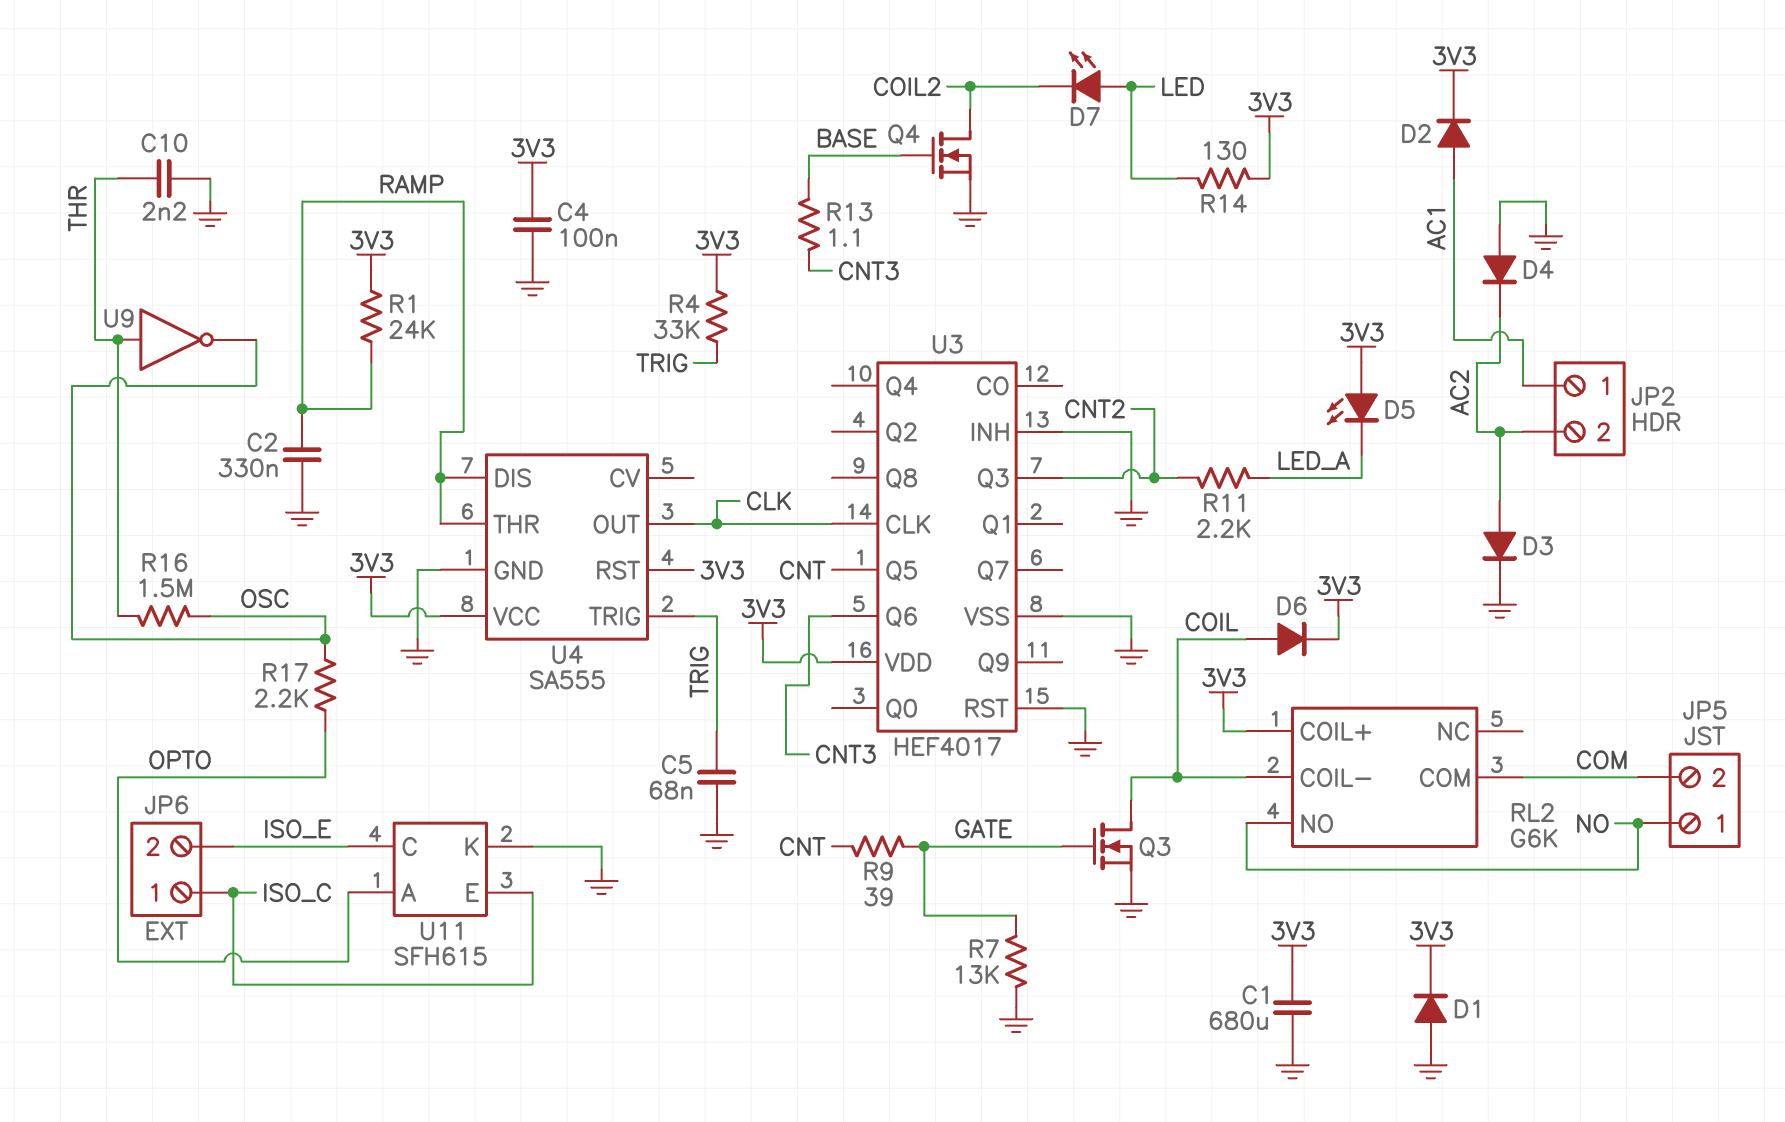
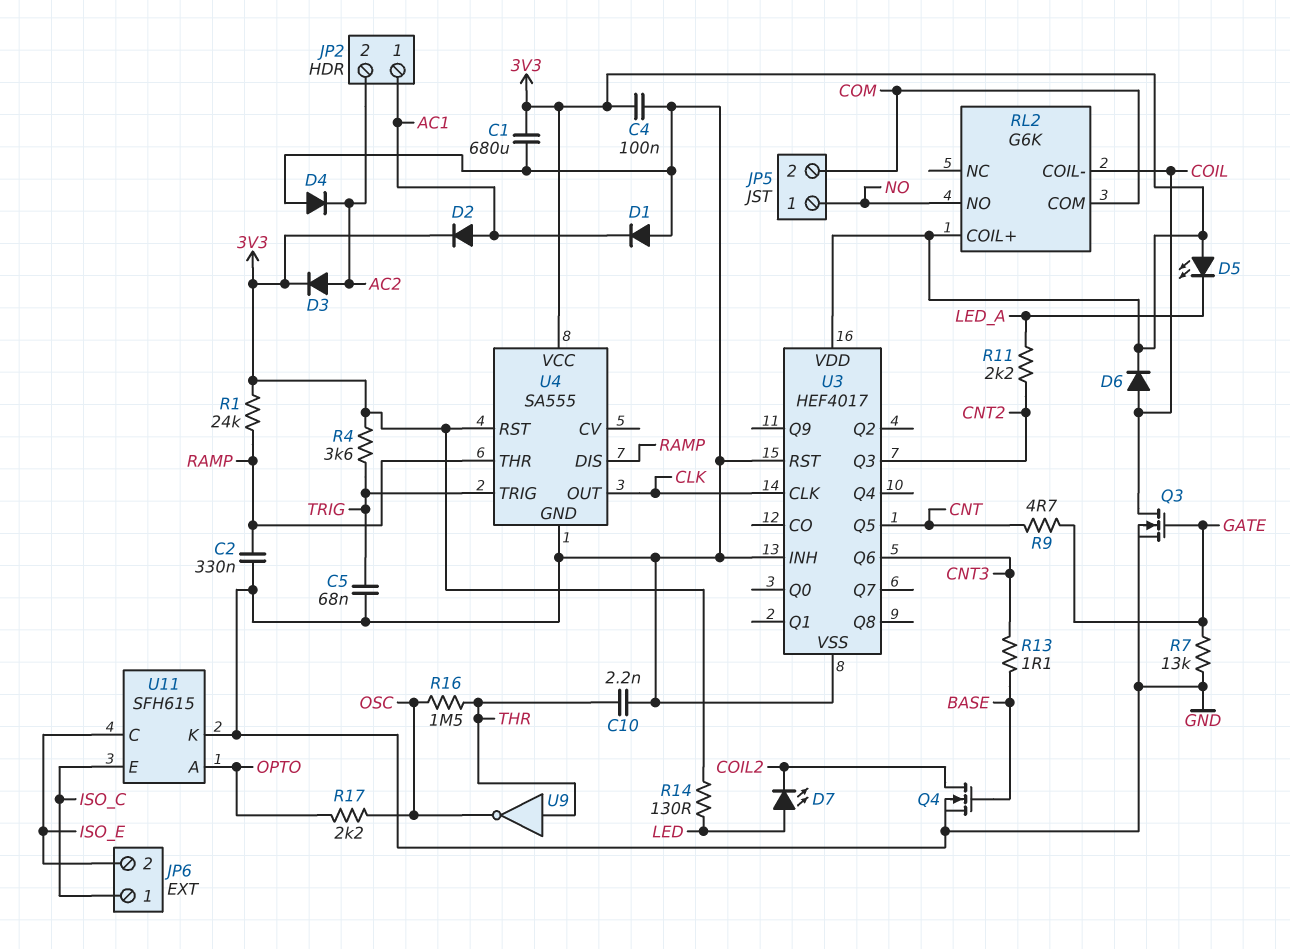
D1: diode (A GND, K 3V3) -> diode (A GND, K AC1)
D3: diode (A AC2, K GND) -> diode (A AC2, K 3V3)
R4: 33k (3V3, TRIG) -> 3.6k (3V3, TRIG)
R9: 39 (CNT, GATE) -> 4.7 (CNT, GATE)

